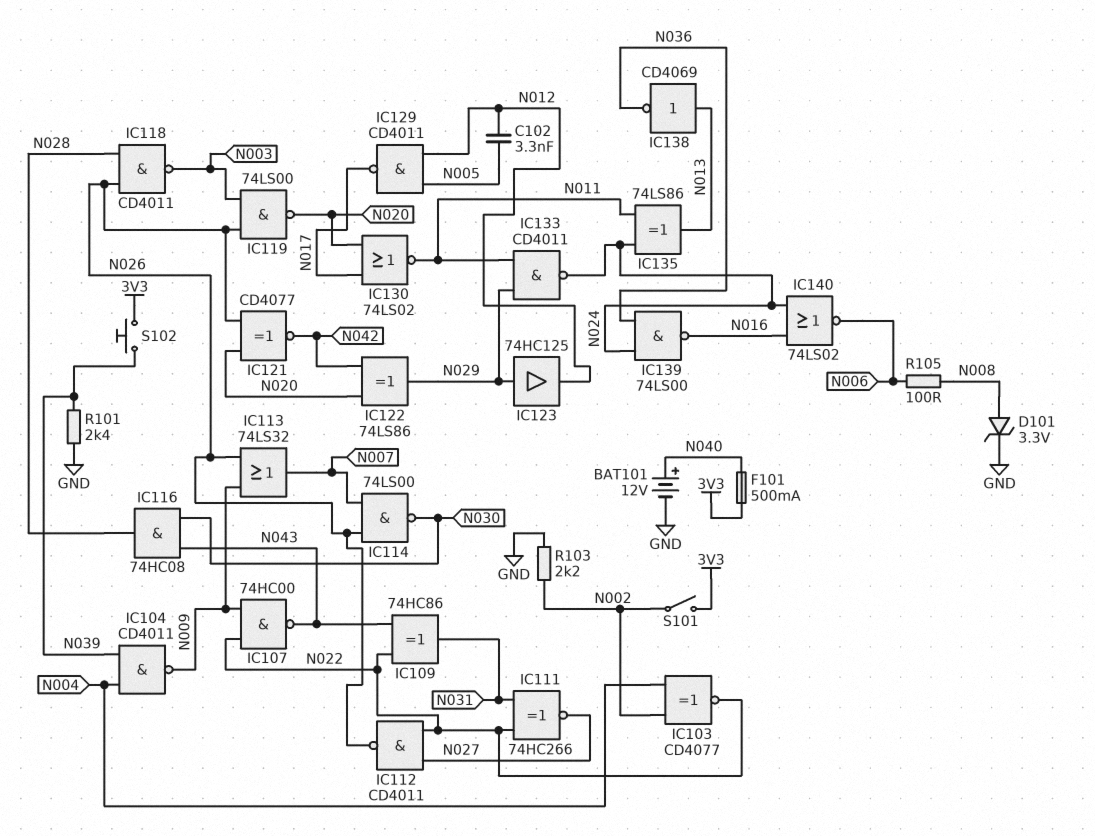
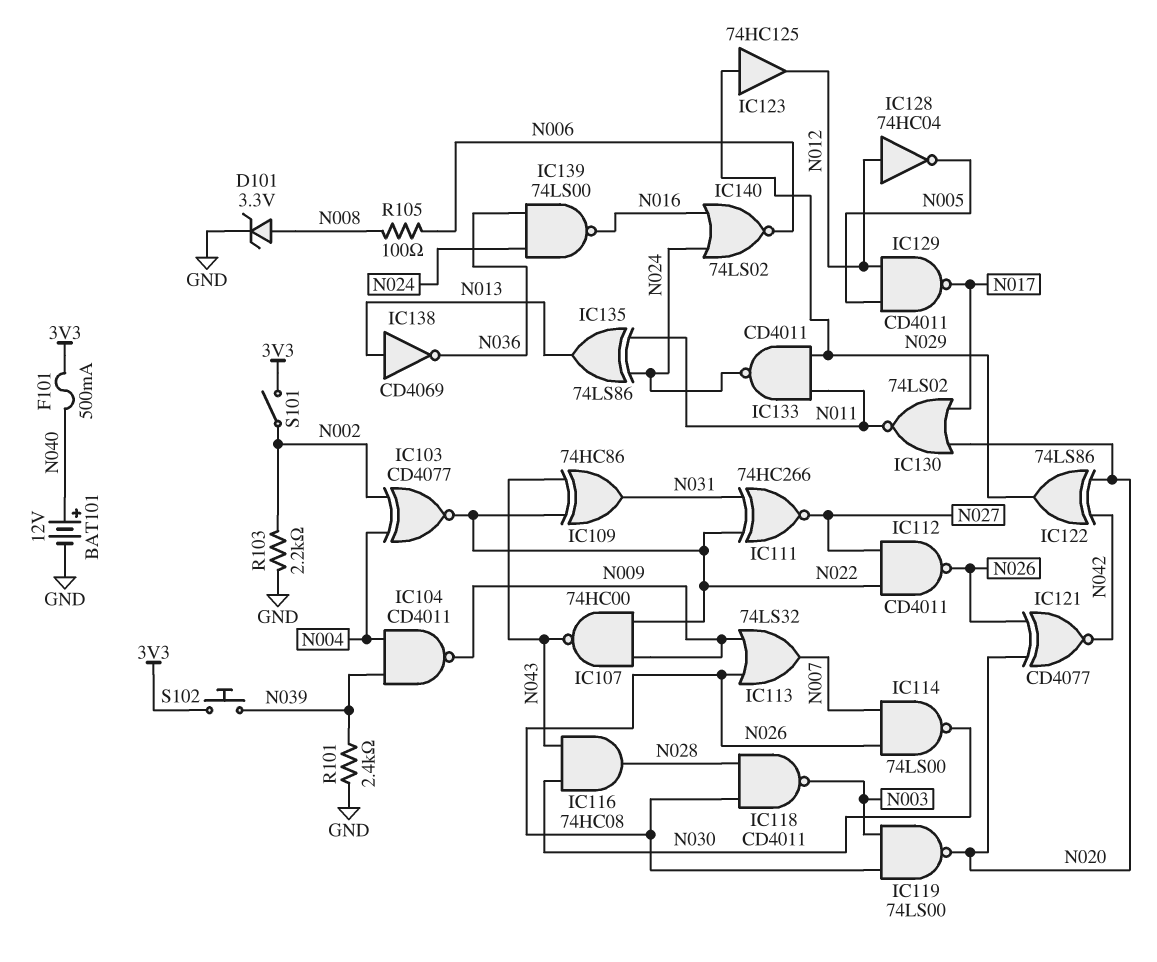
C102: 3.3nF (N005, N012) -> none
IC128: none -> NOT 74HC04 (in N012, out N005)

